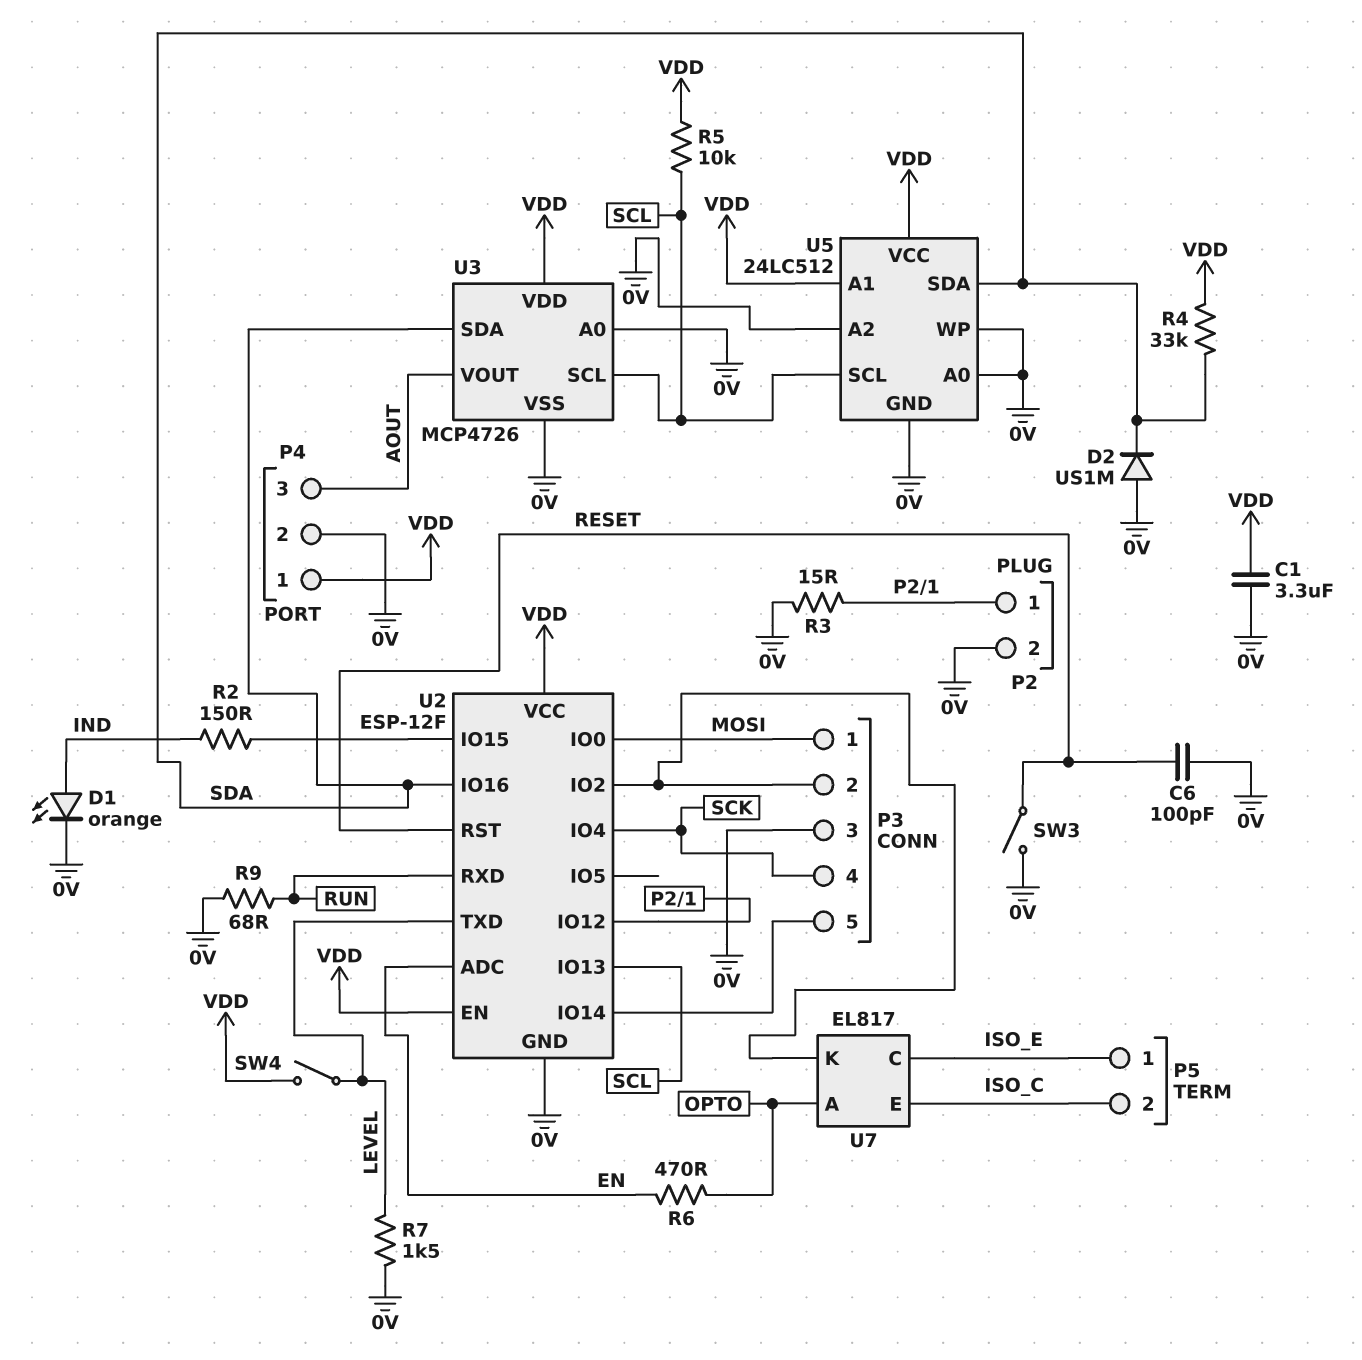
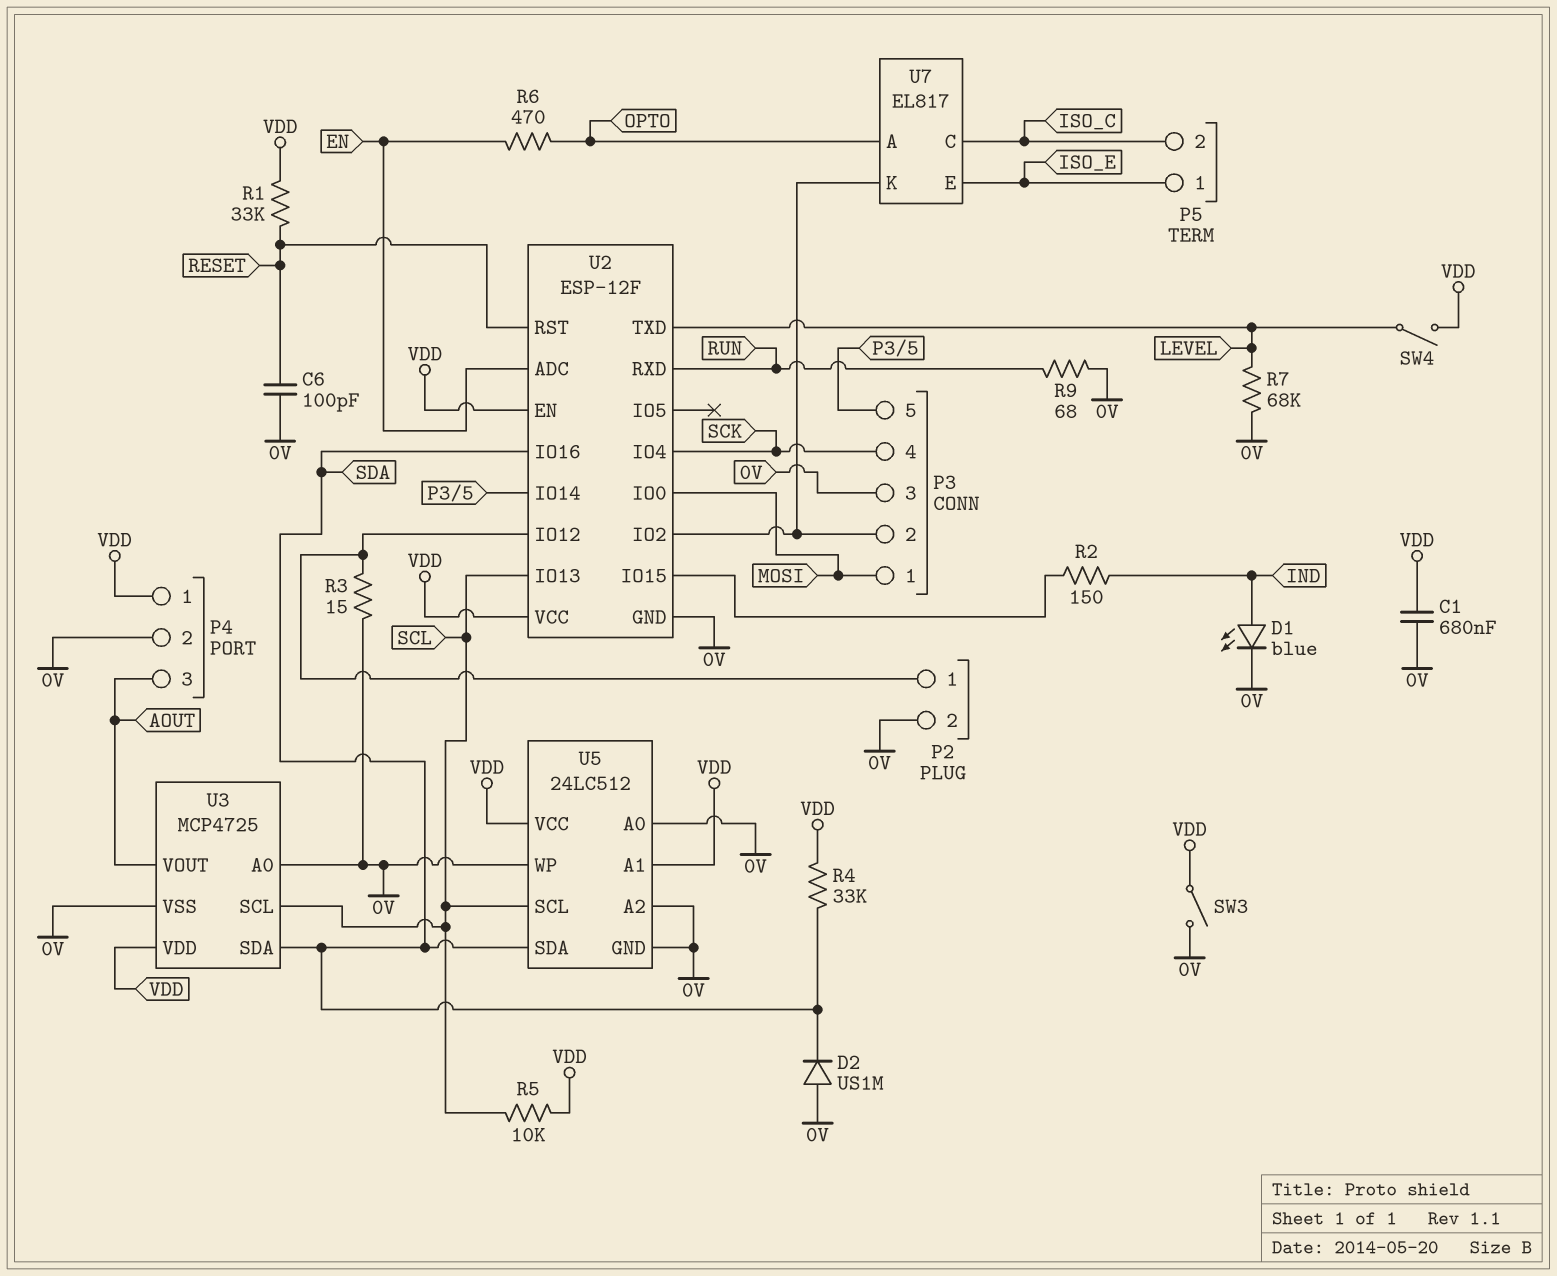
C1: 3.3uF (0V, VDD) -> 680nF (0V, VDD)
D1: LED orange (A IND, K 0V) -> LED blue (A IND, K 0V)
R1: none -> 33k (RESET, VDD)
R7: 1.5k (0V, LEVEL) -> 68k (0V, LEVEL)
SW3: switch (0V, RESET) -> switch (0V, VDD)
U3: MCP4726 -> MCP4725
U7 pin C: ISO_E -> ISO_C
U7 pin E: ISO_C -> ISO_E

